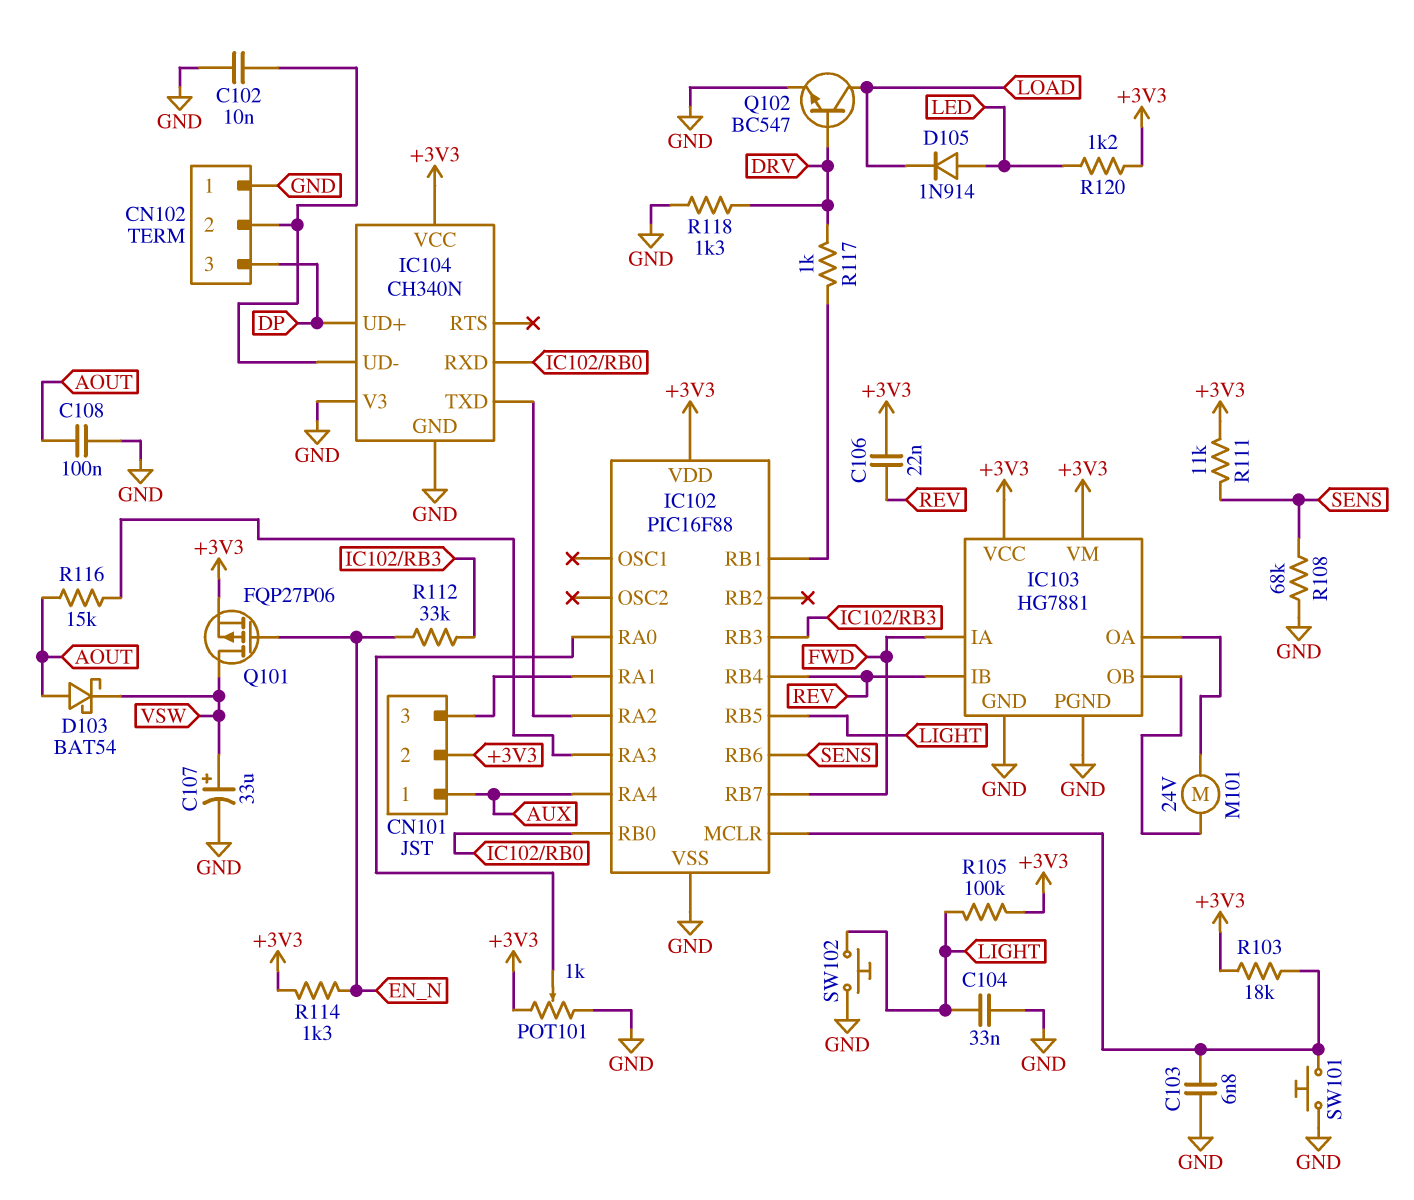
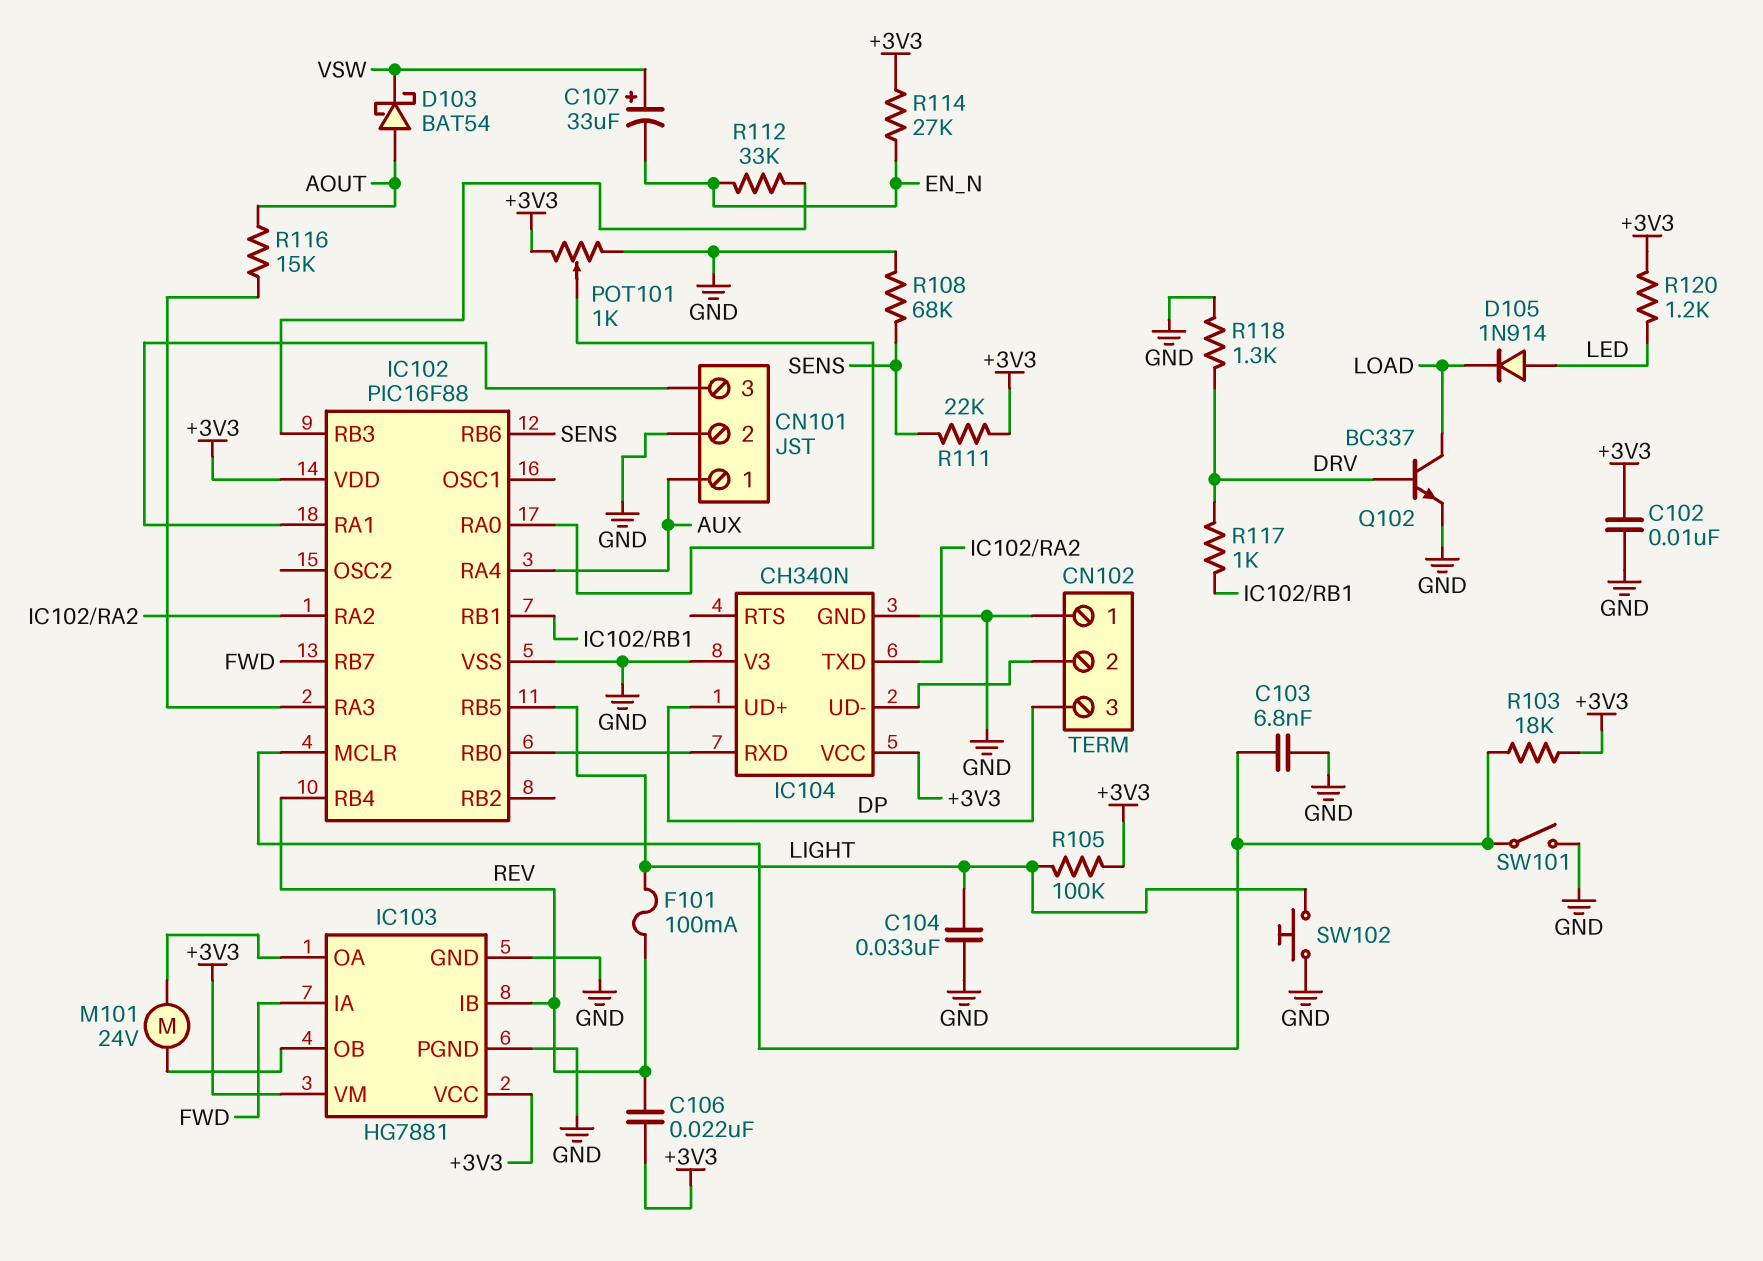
C102: 10nF (CN102/2, GND) -> 10nF (+3V3, GND)
C107: 33uF (plus VSW, minus GND) -> 33uF (plus VSW, minus EN_N)
C108: 100nF (AOUT, GND) -> none
CN101 pin 2: +3V3 -> GND
F101: none -> 100mA (LIGHT, REV)
Q101: PMOS FQP27P06 (G EN_N, D VSW, S +3V3) -> none
Q102: NPN BC547 (B DRV, C LOAD, E GND) -> NPN BC337 (B DRV, C LOAD, E GND)
R111: 11k (+3V3, SENS) -> 22k (+3V3, SENS)
R114: 1.3k (+3V3, EN_N) -> 27k (+3V3, EN_N)
SW101: button (GND, IC102/MCLR) -> switch (GND, IC102/MCLR)

